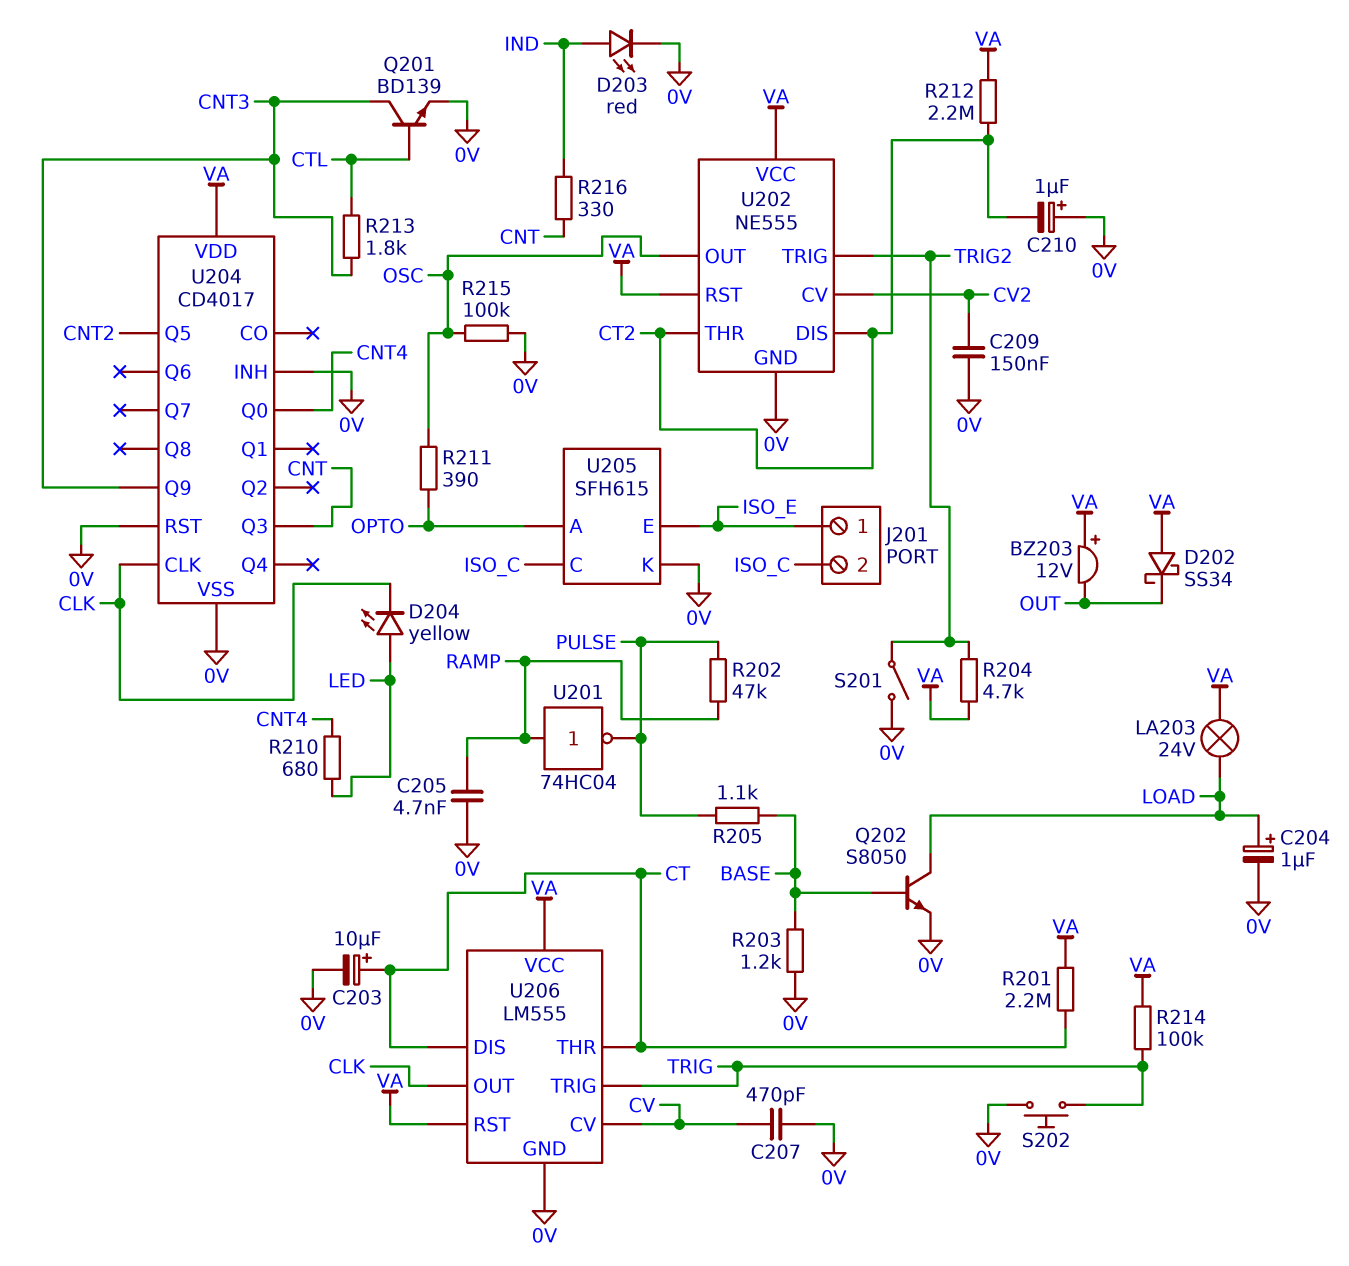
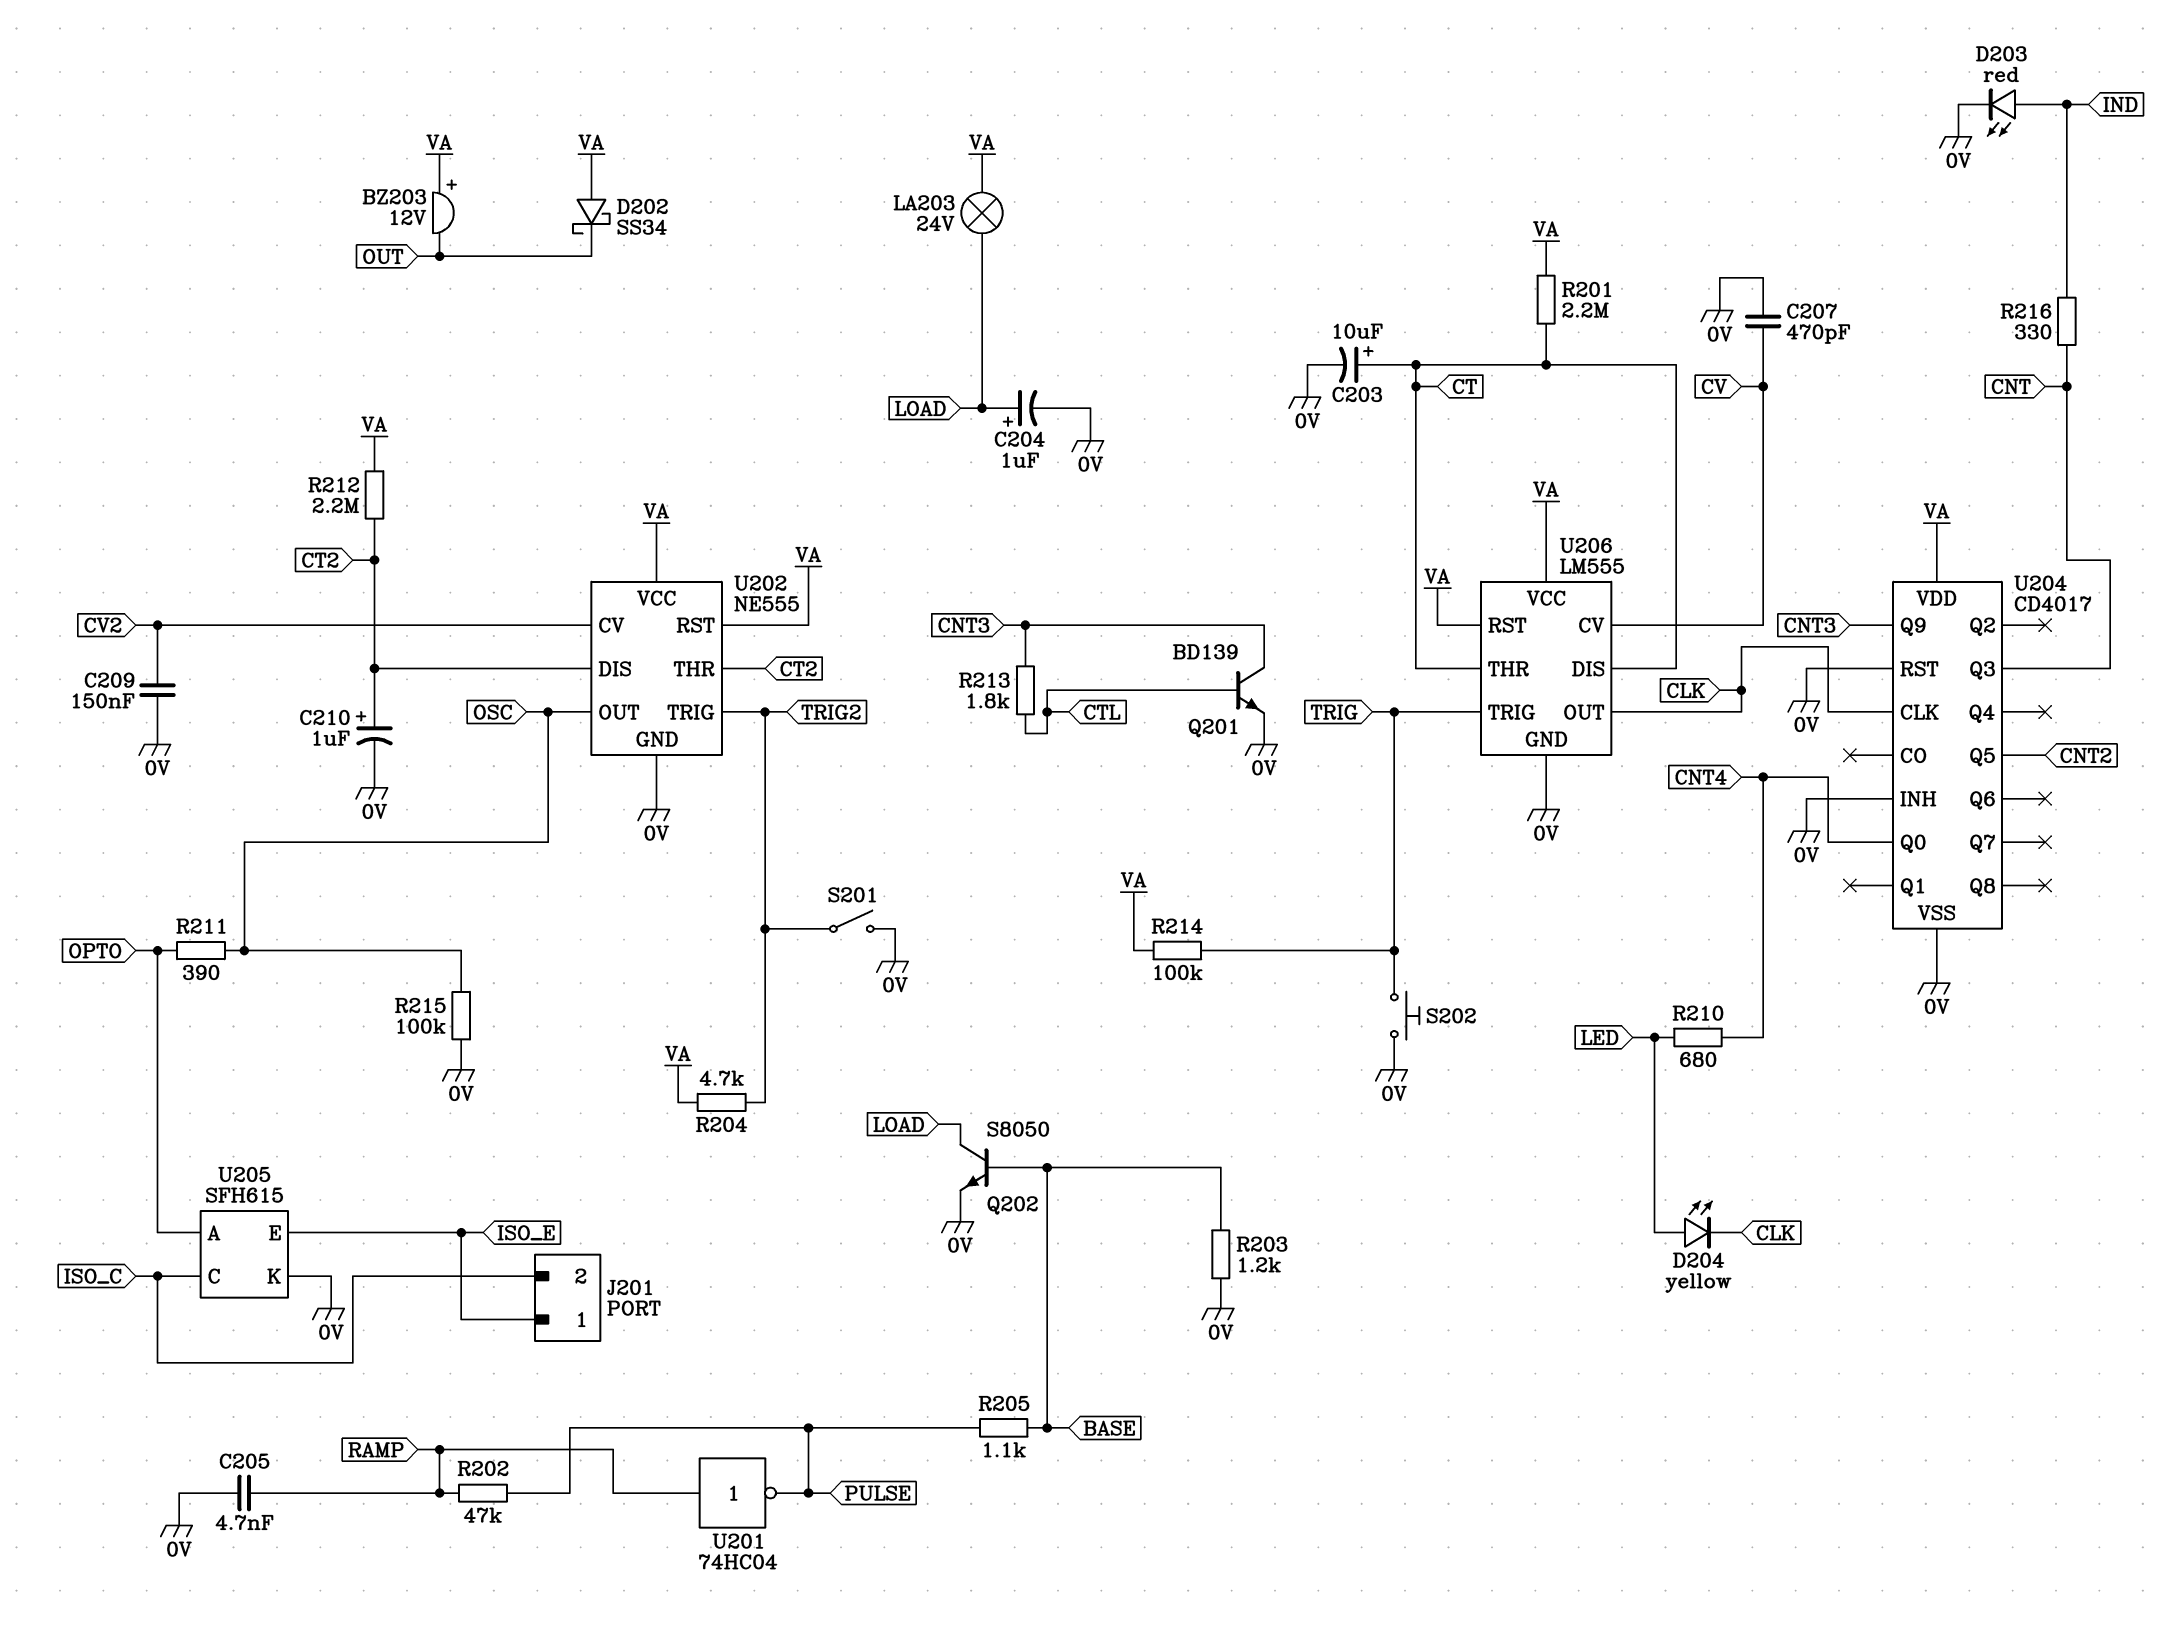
C210: 1uF (plus 0V, minus CT2) -> 1uF (plus CT2, minus 0V)

